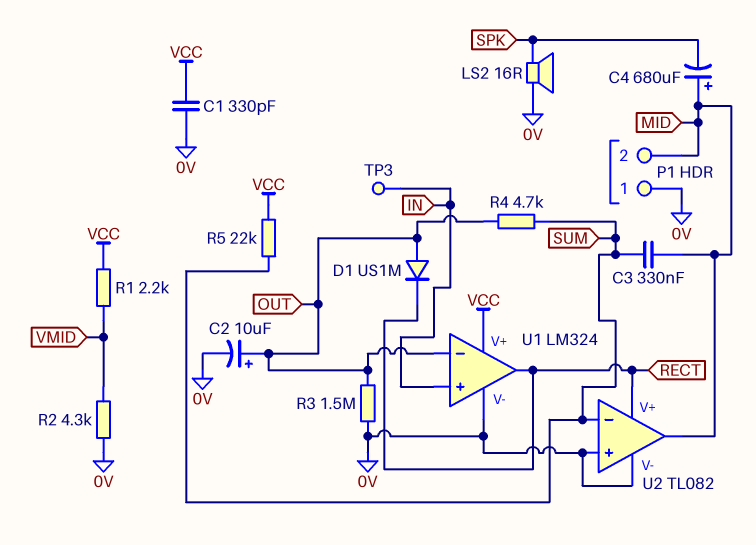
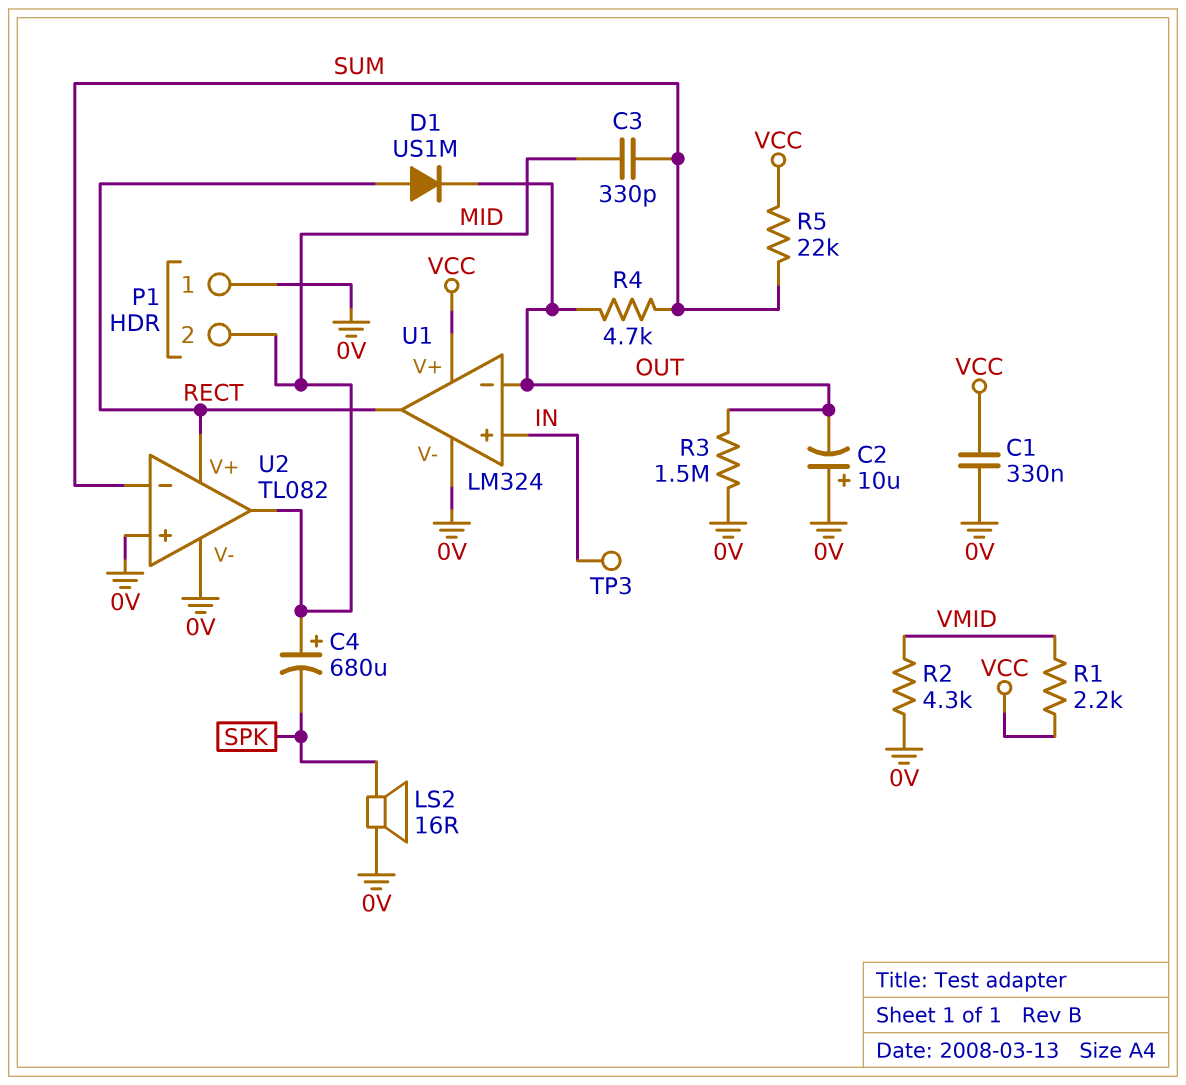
C1: 330pF (0V, VCC) -> 330nF (0V, VCC)
C2: 10uF (plus OUT, minus 0V) -> 10uF (plus 0V, minus OUT)
C3: 330nF (MID, SUM) -> 330pF (MID, SUM)
D1: diode US1M (A OUT, K RECT) -> diode US1M (A RECT, K OUT)

